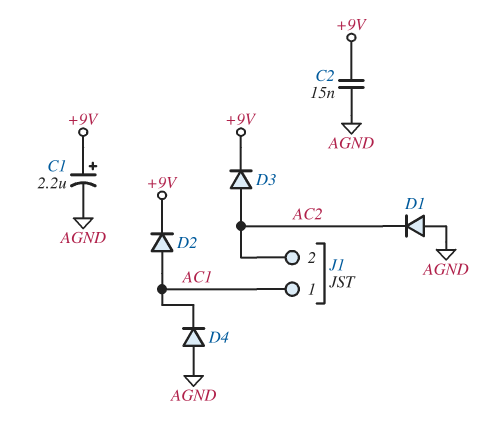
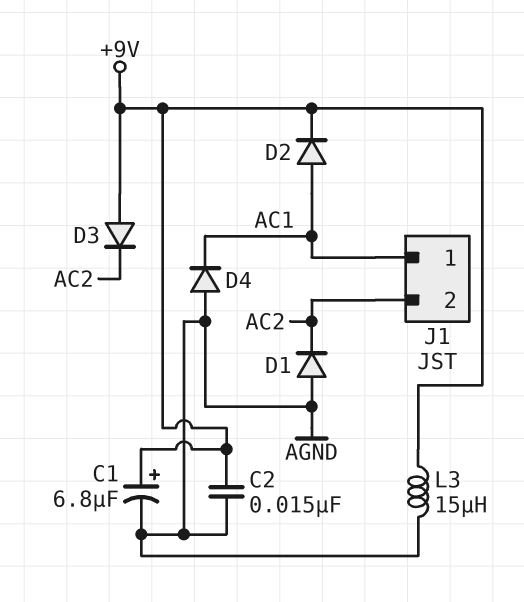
C1: 2.2uF (plus +9V, minus AGND) -> 6.8uF (plus +9V, minus AGND)
D3: diode (A AC2, K +9V) -> diode (A +9V, K AC2)
L3: none -> 15uH (+9V, AGND)

